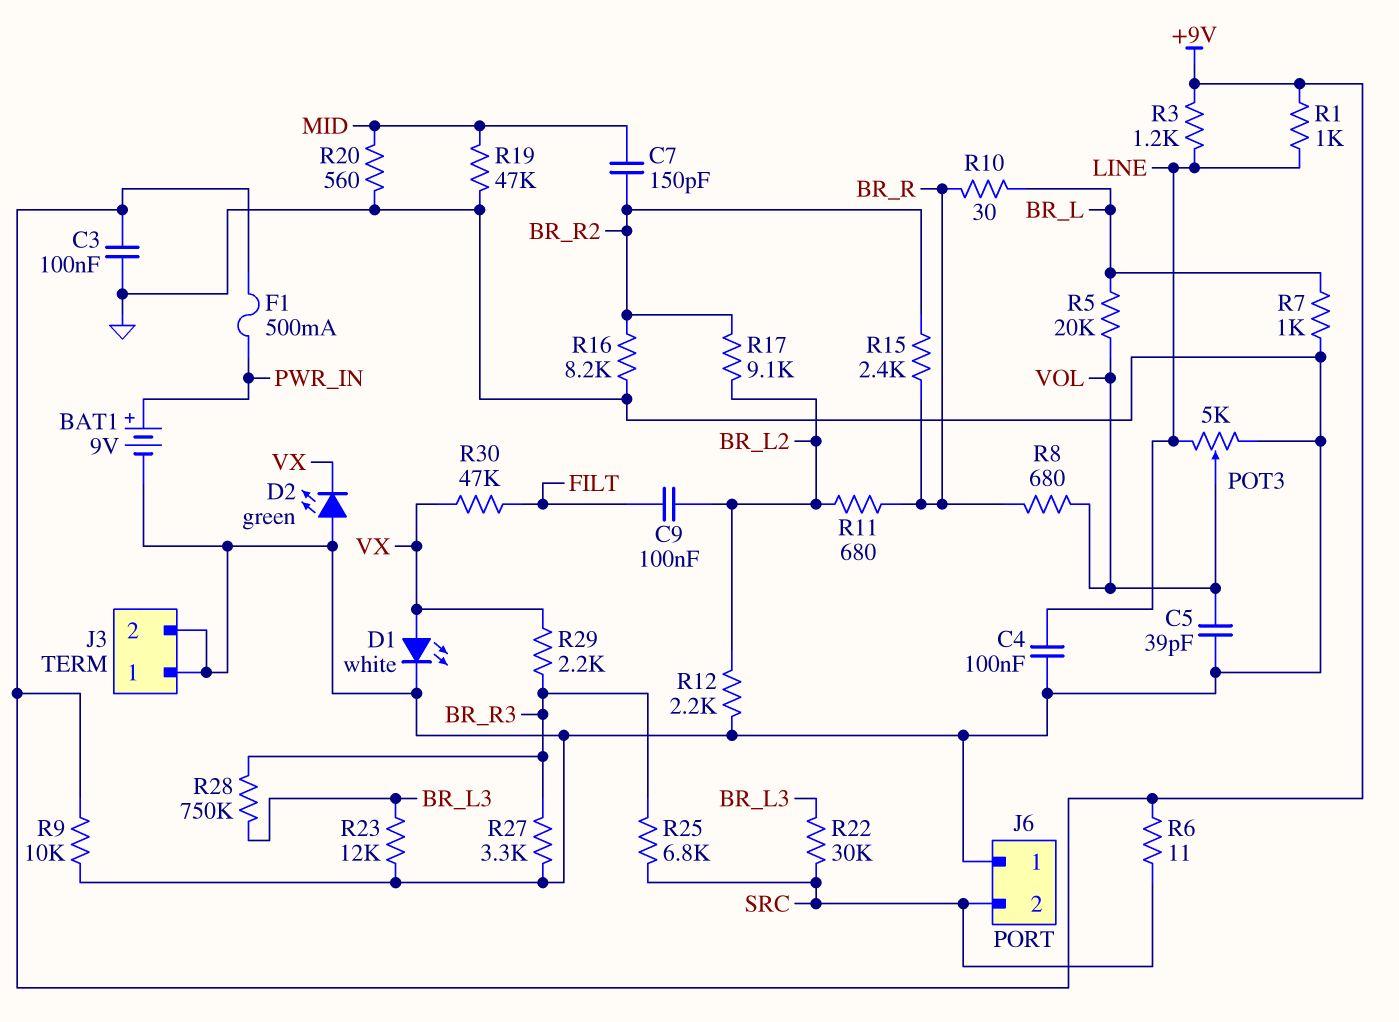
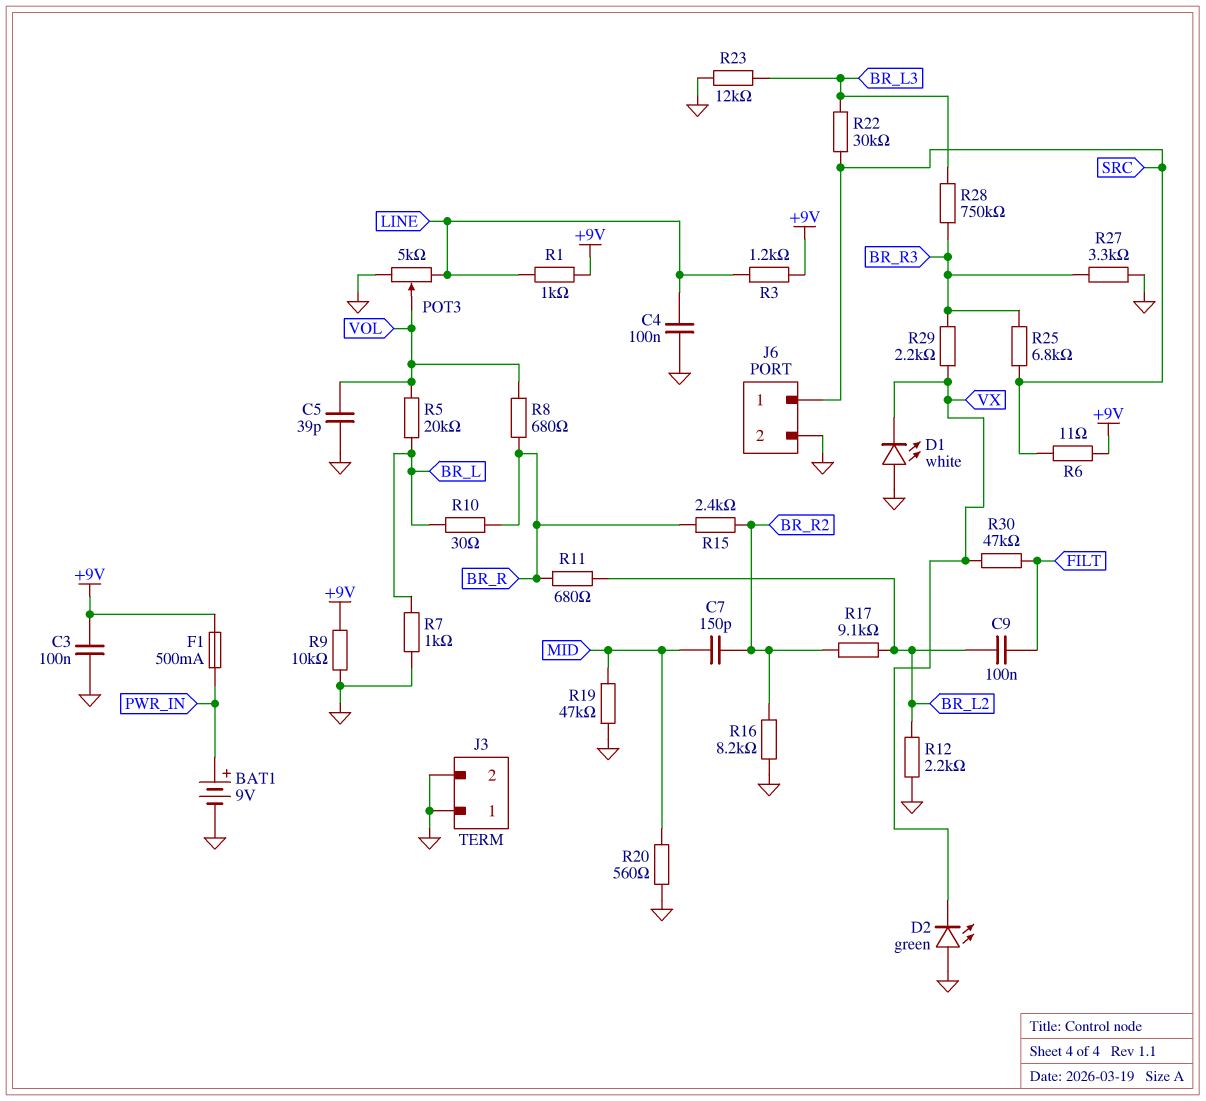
D1: LED white (A VX, K GND) -> LED white (A GND, K VX)
J6 pin 1: GND -> SRC
J6 pin 2: SRC -> GND

